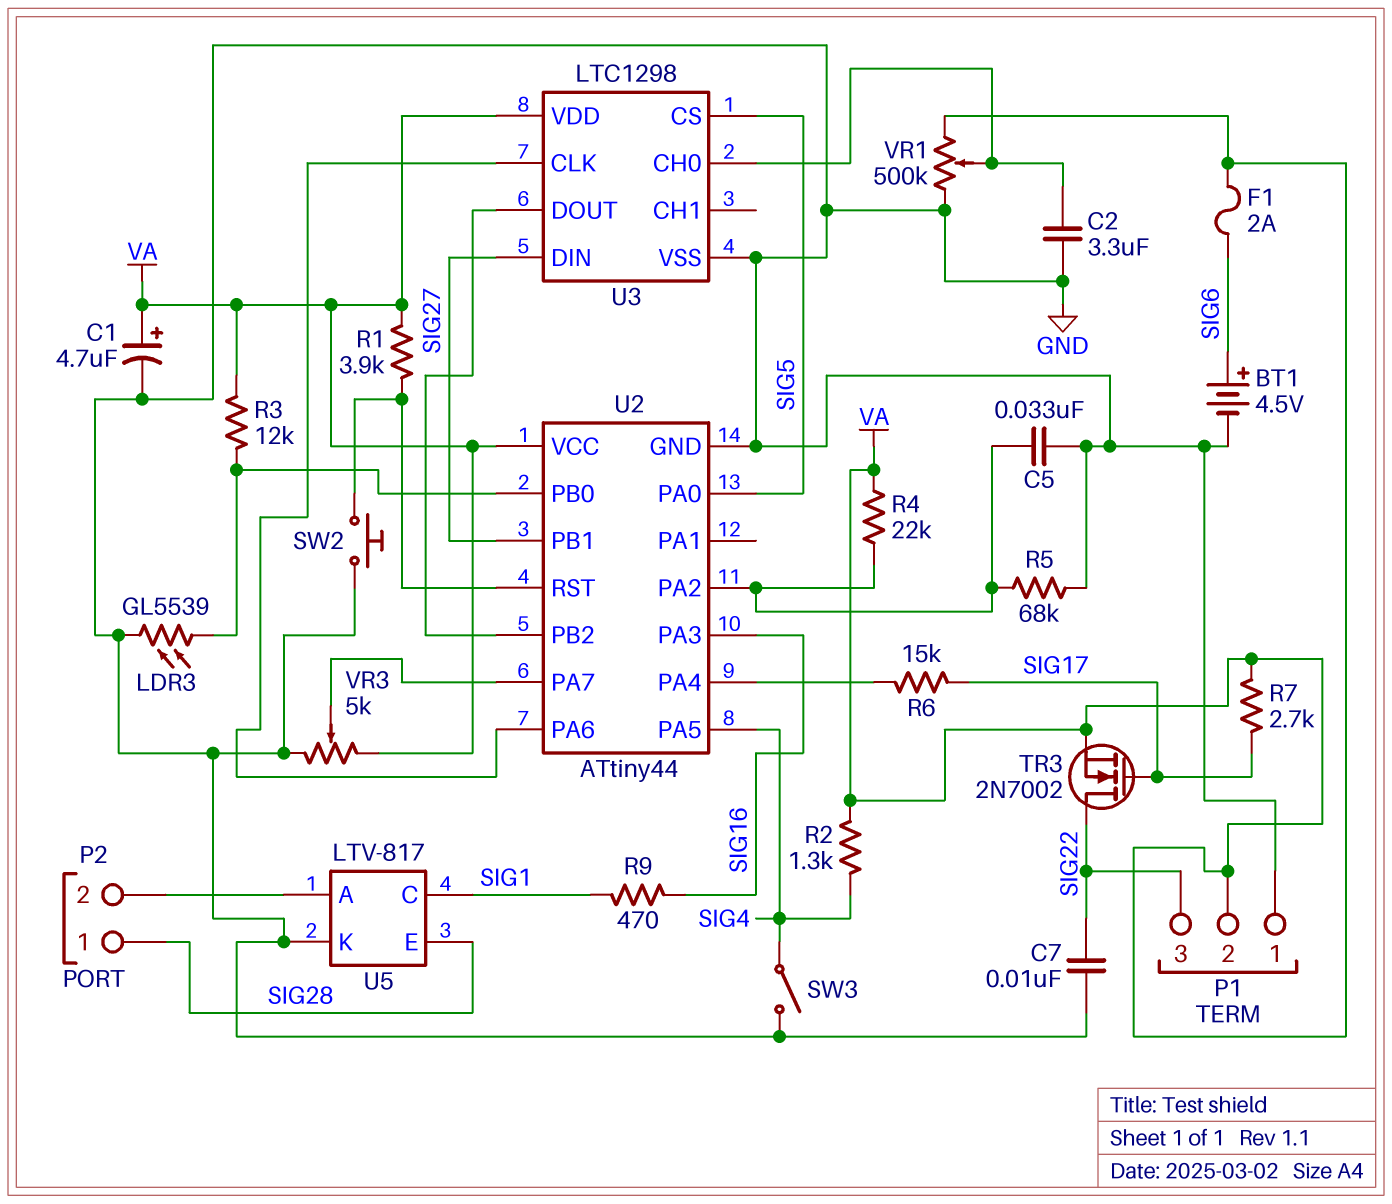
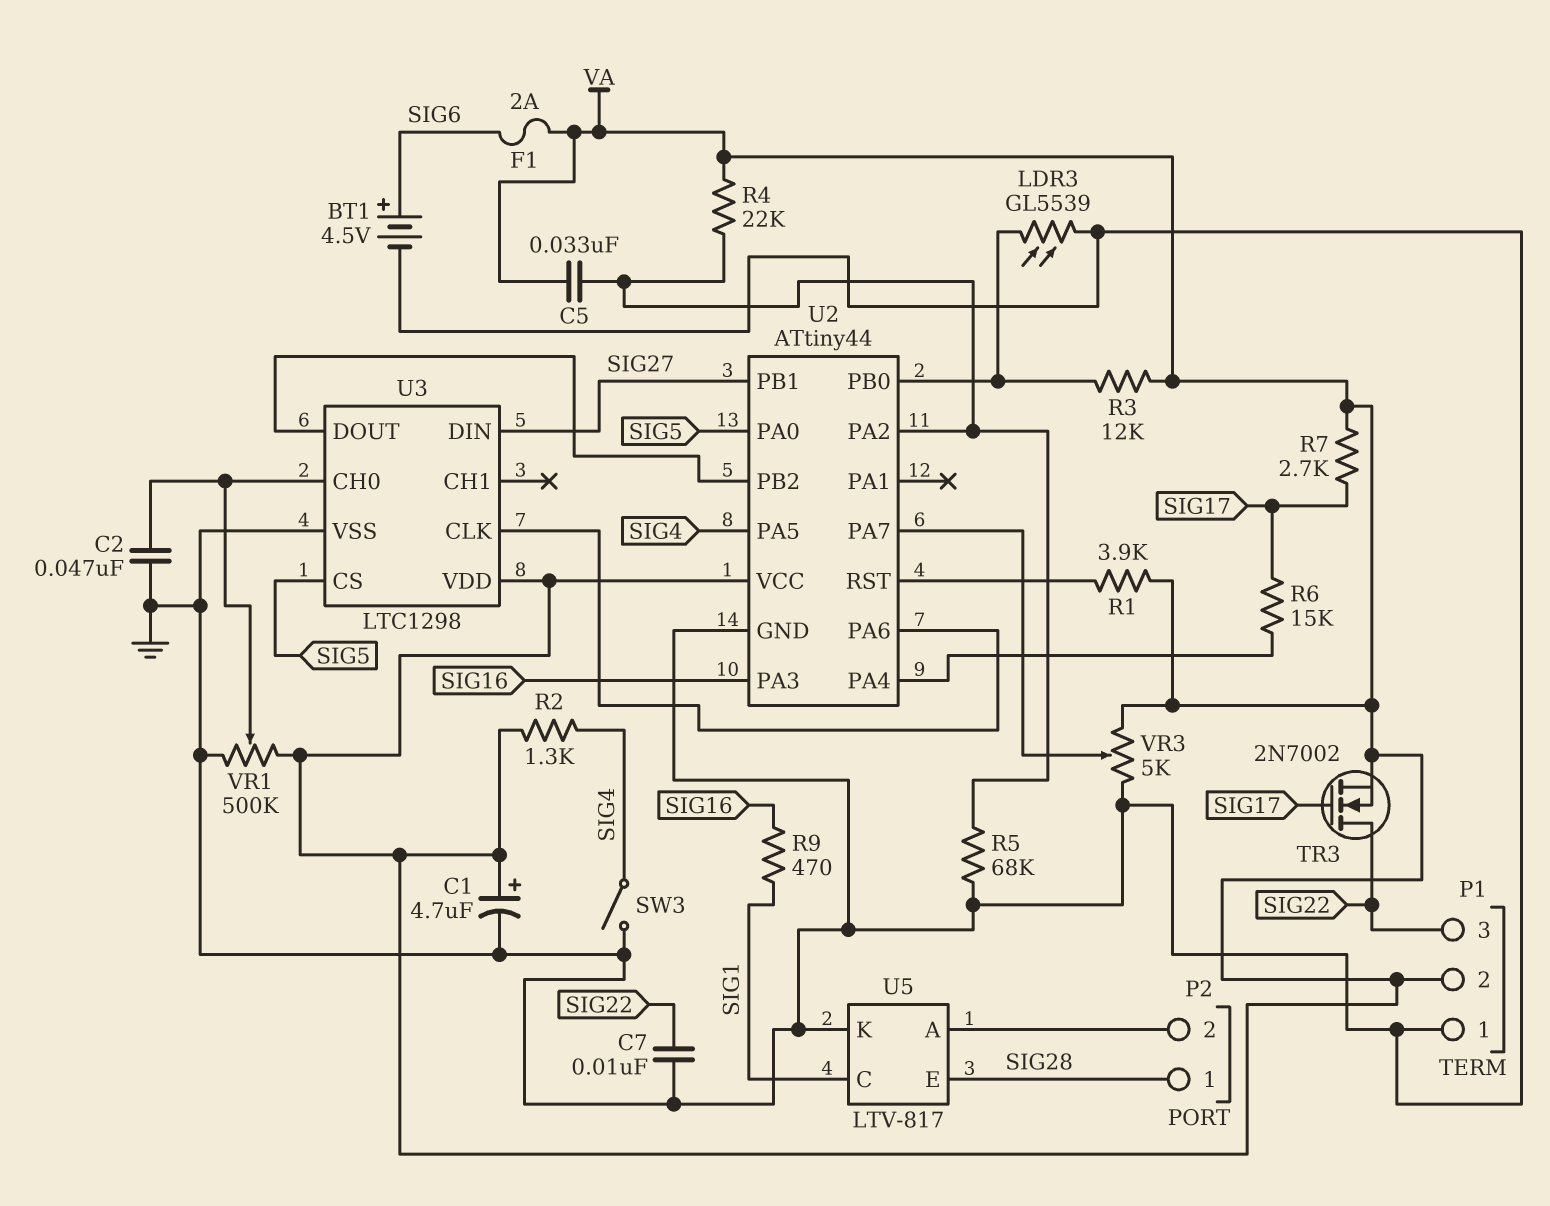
C2: 3.3uF (GND, U3/CH0) -> 47nF (GND, U3/CH0)
C5: 33nF (GND, U2/PA2) -> 33nF (U2/PA2, VA)
SW2: button (GND, U2/RST) -> none

